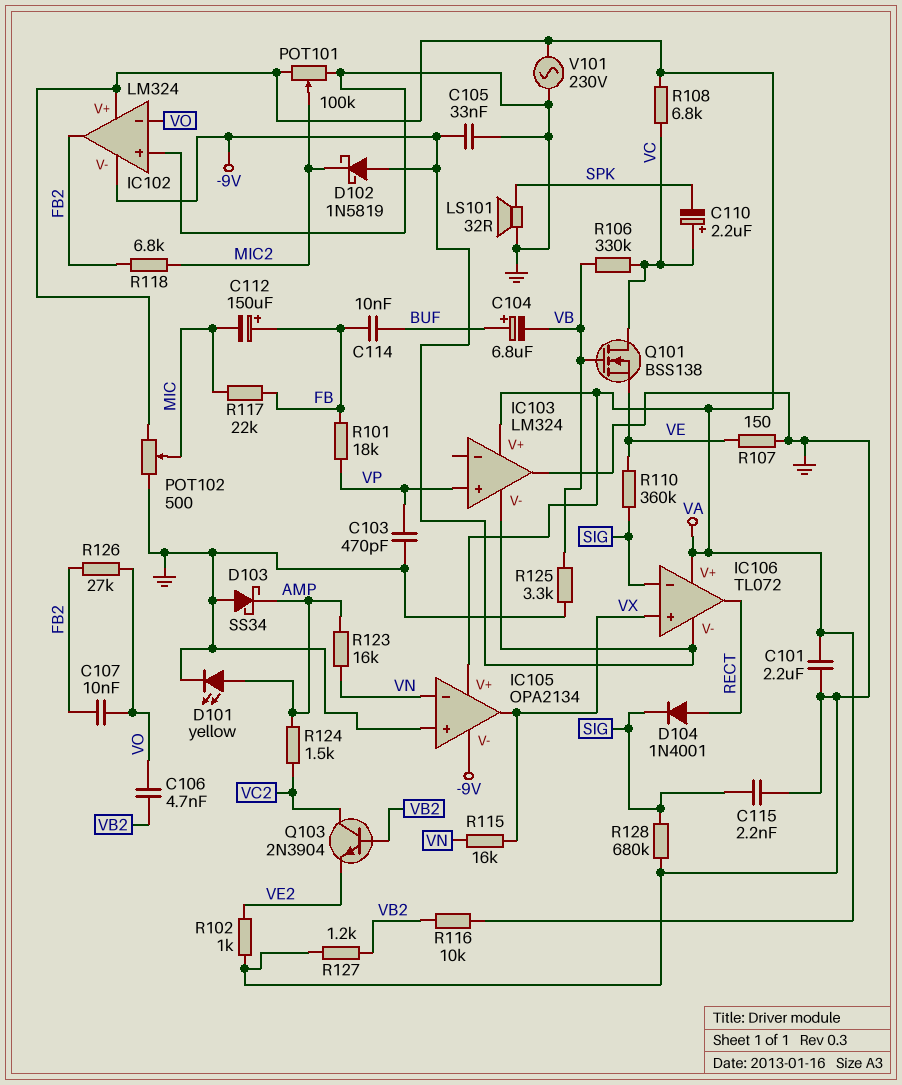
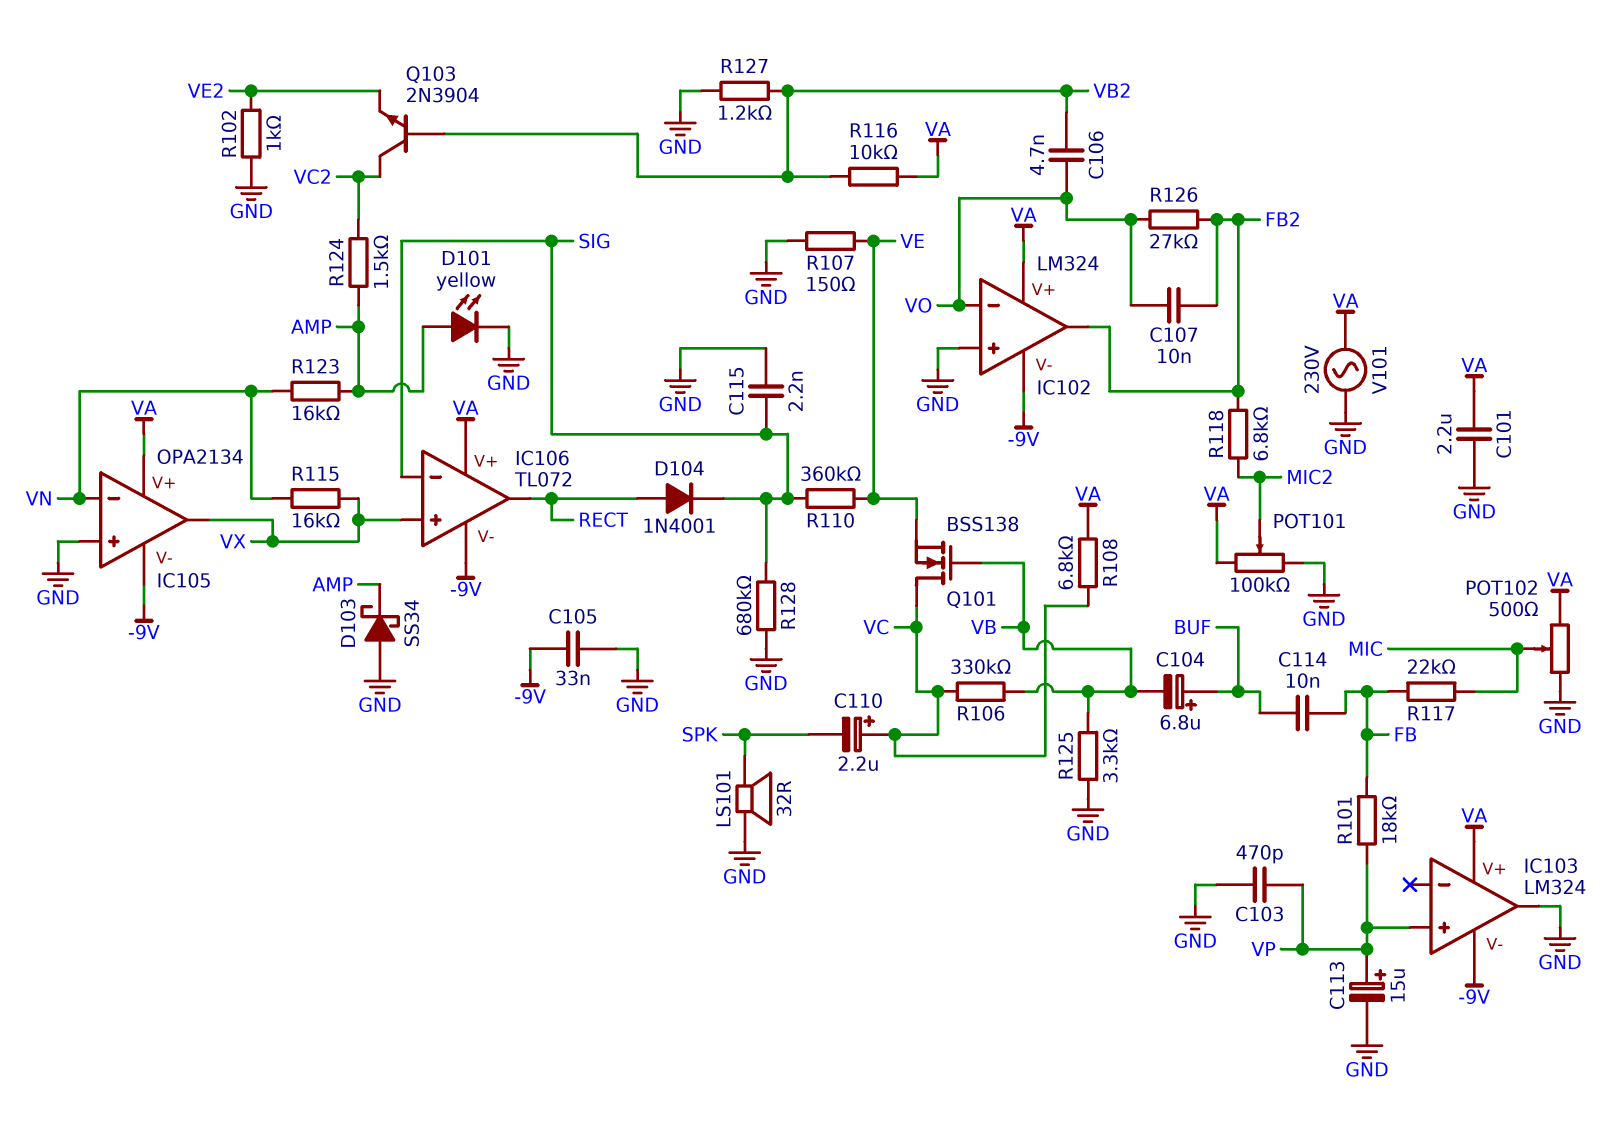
C112: 150uF (plus FB, minus MIC) -> none
C113: none -> 15uF (plus VP, minus GND)
D102: schottky 1N5819 (A -9V, K MIC2) -> none

